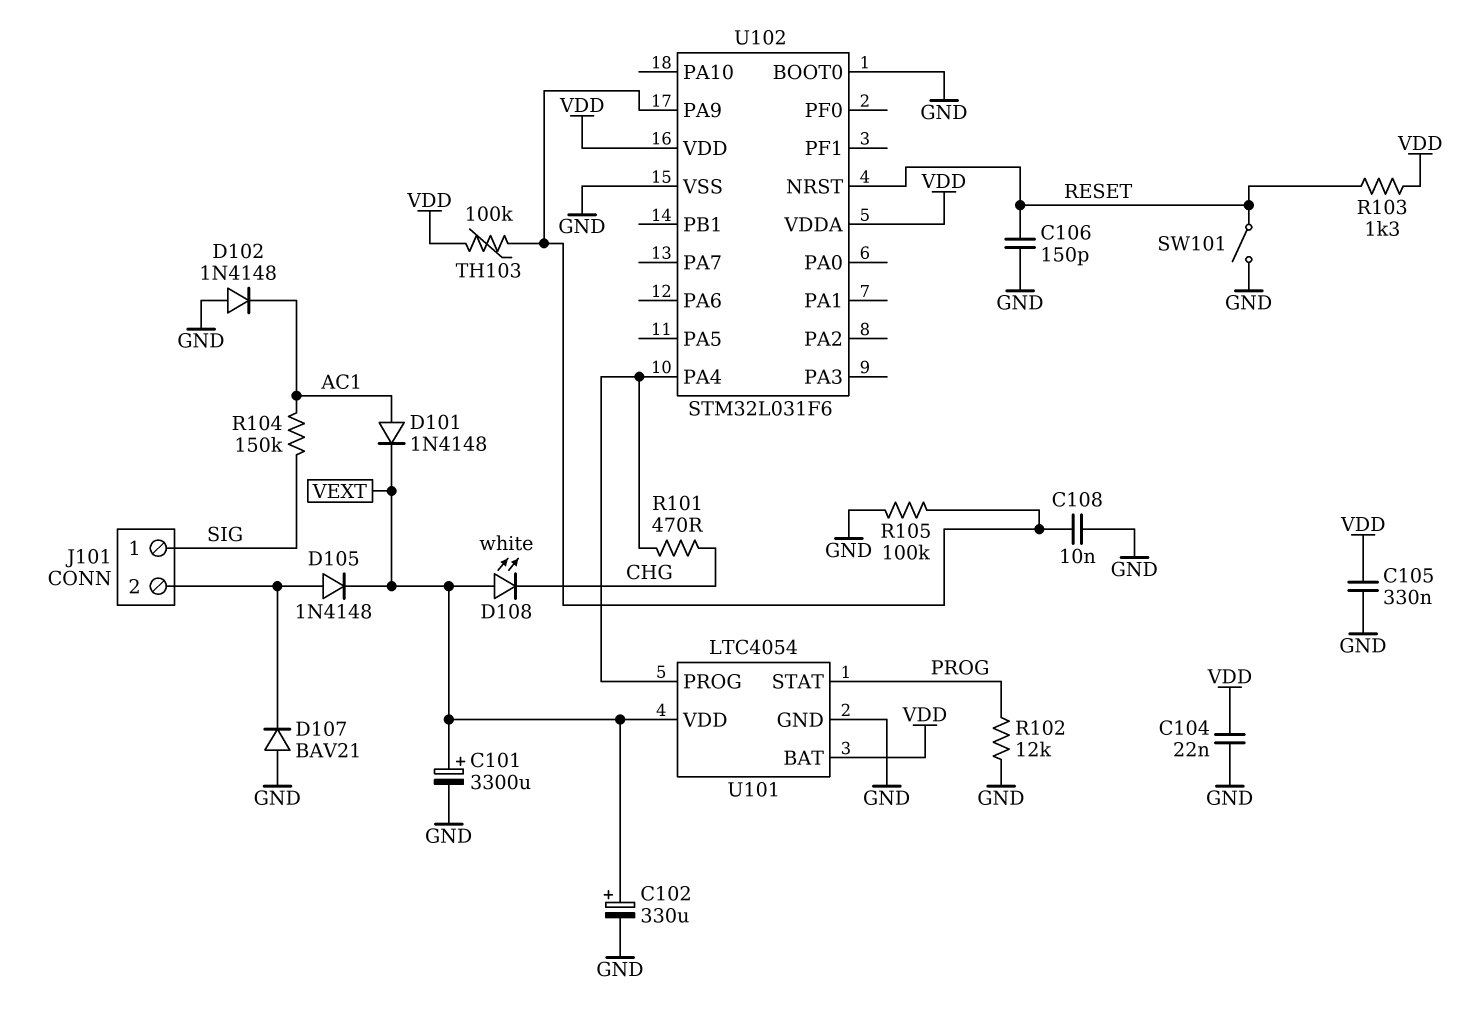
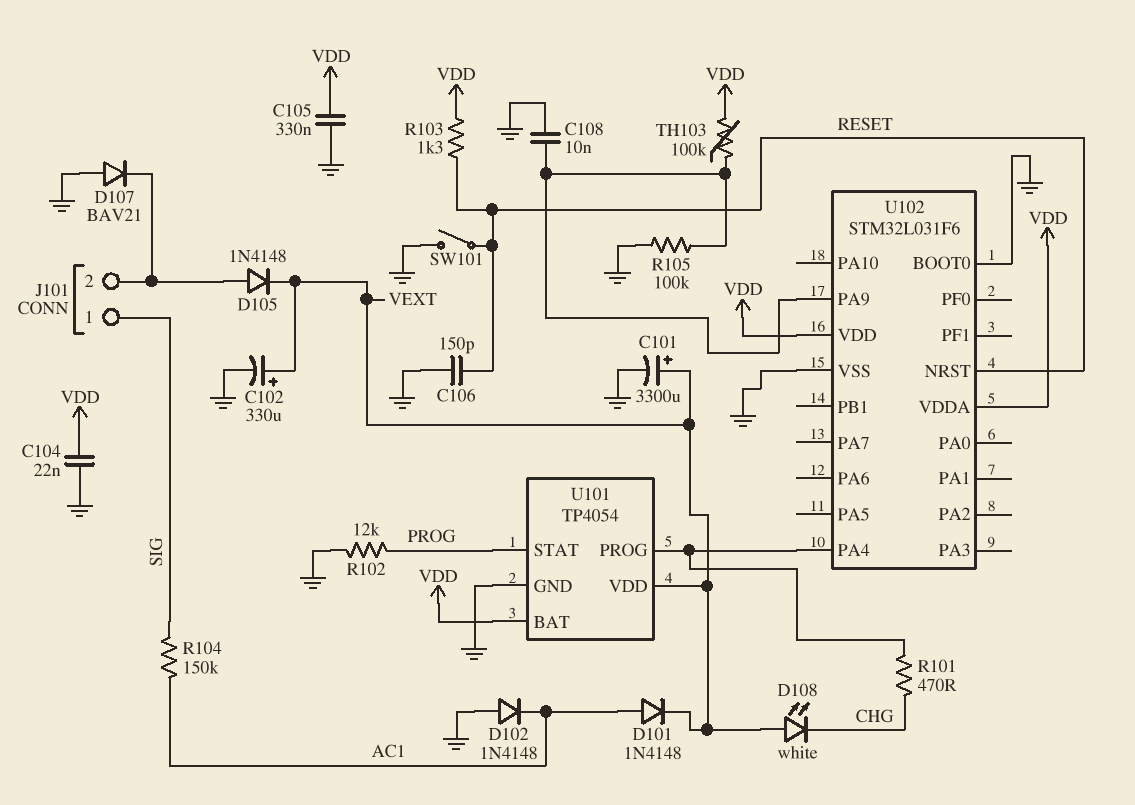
U101: LTC4054 -> TP4054

